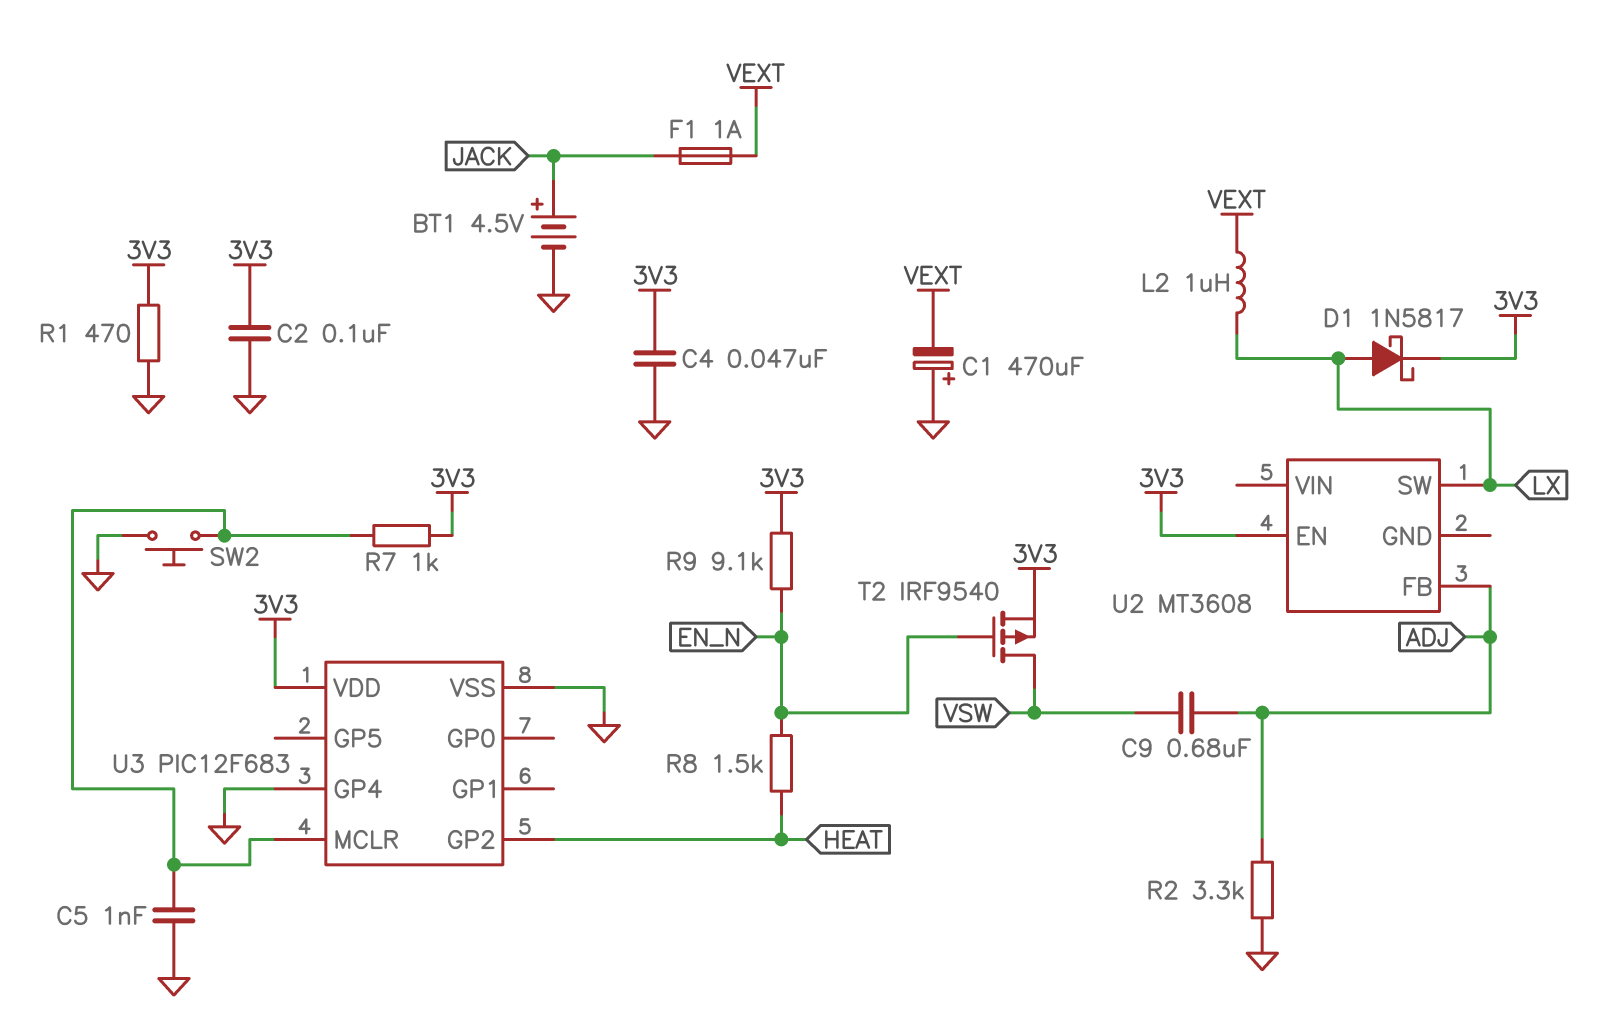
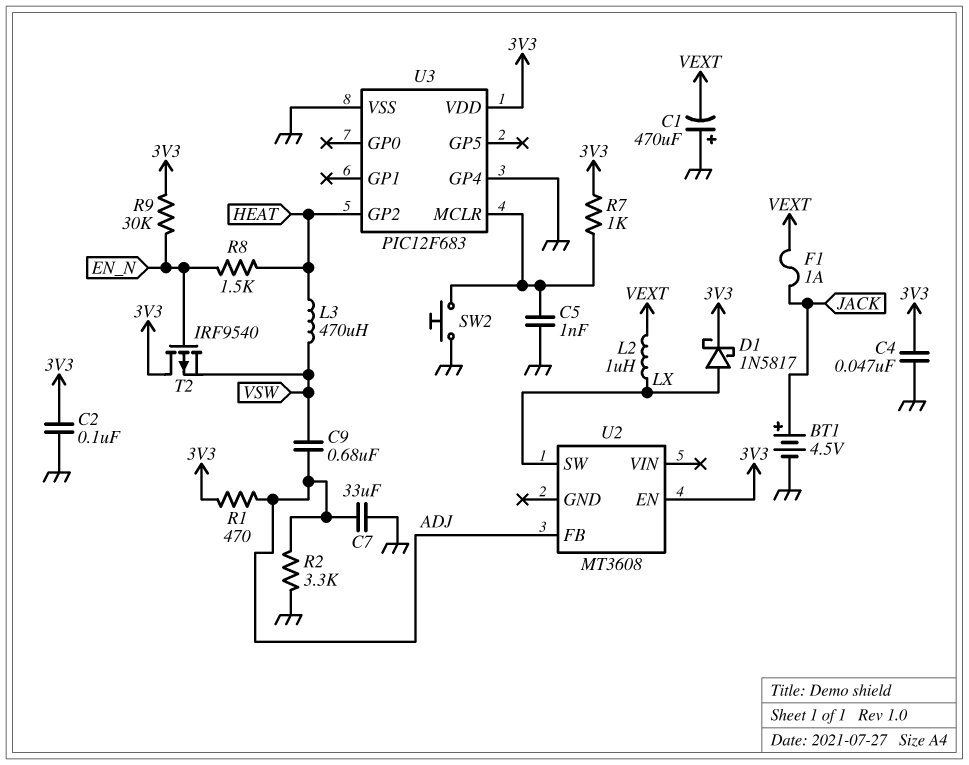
C7: none -> 33uF (ADJ, GND)
L3: none -> 470uH (HEAT, VSW)
R1: 470 (3V3, GND) -> 470 (3V3, ADJ)
R9: 9.1k (3V3, EN_N) -> 30k (3V3, EN_N)
T2: PMOS IRF9540 (G EN_N, D VSW, S 3V3) -> PMOS IRF9540 (G EN_N, D 3V3, S VSW)

